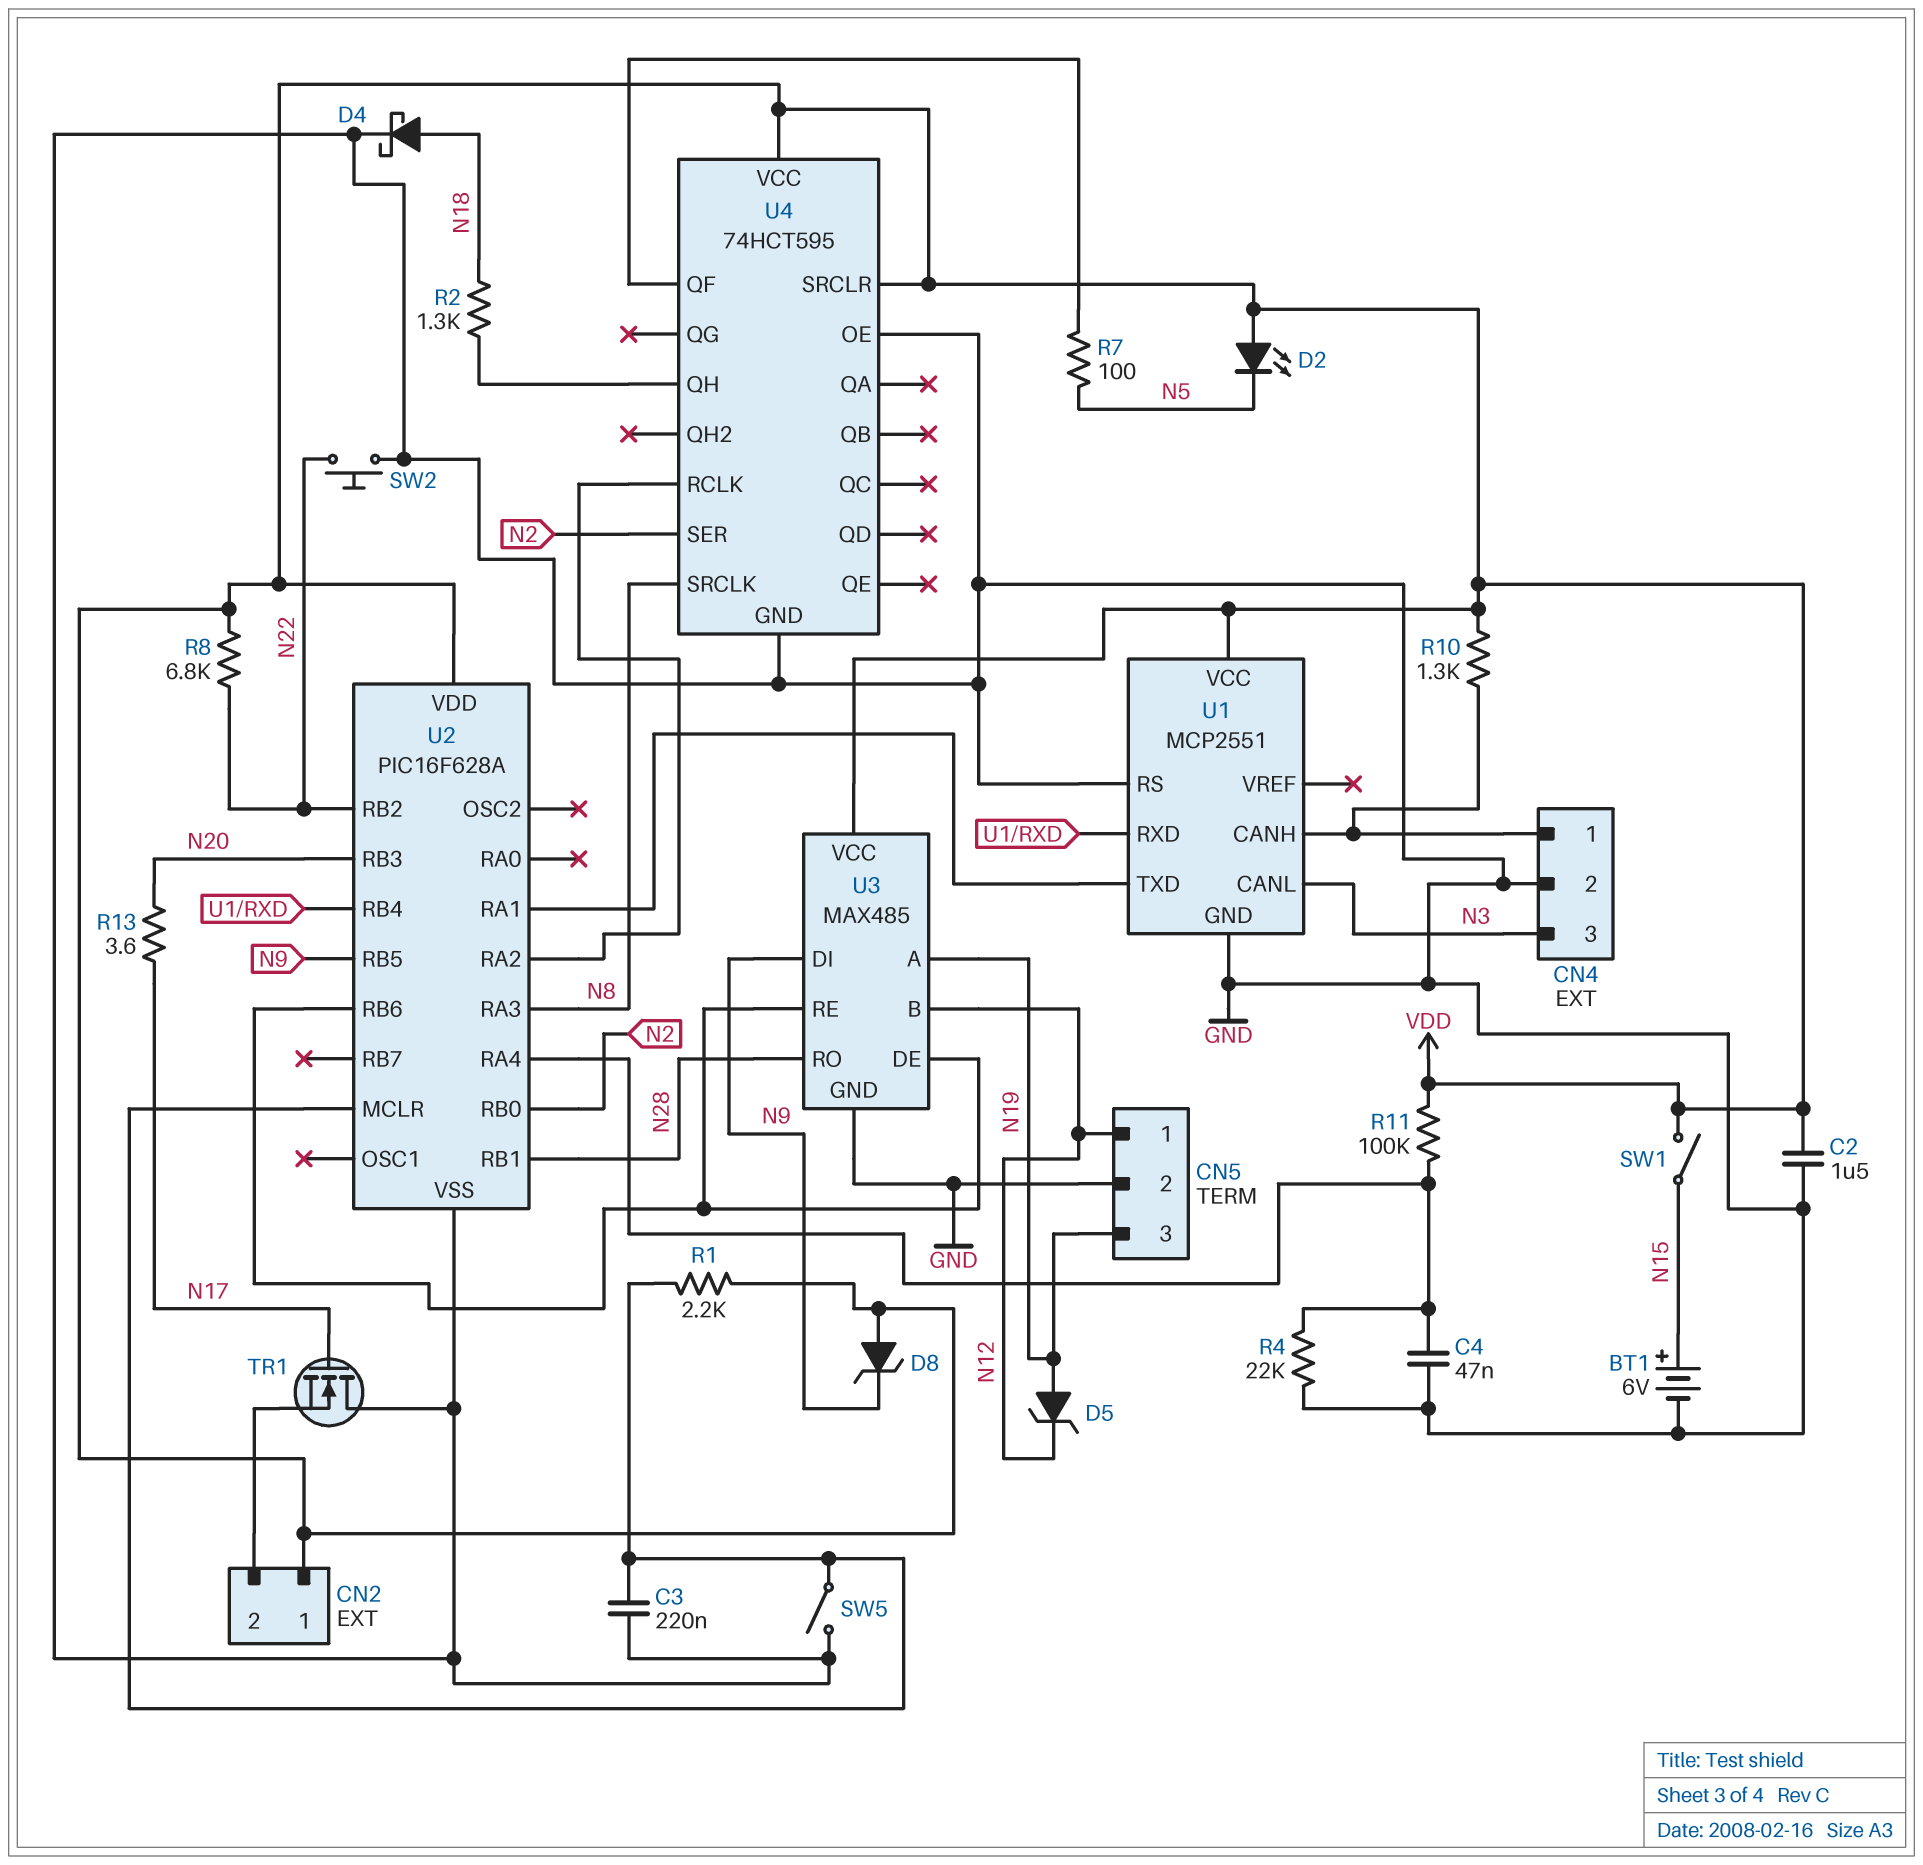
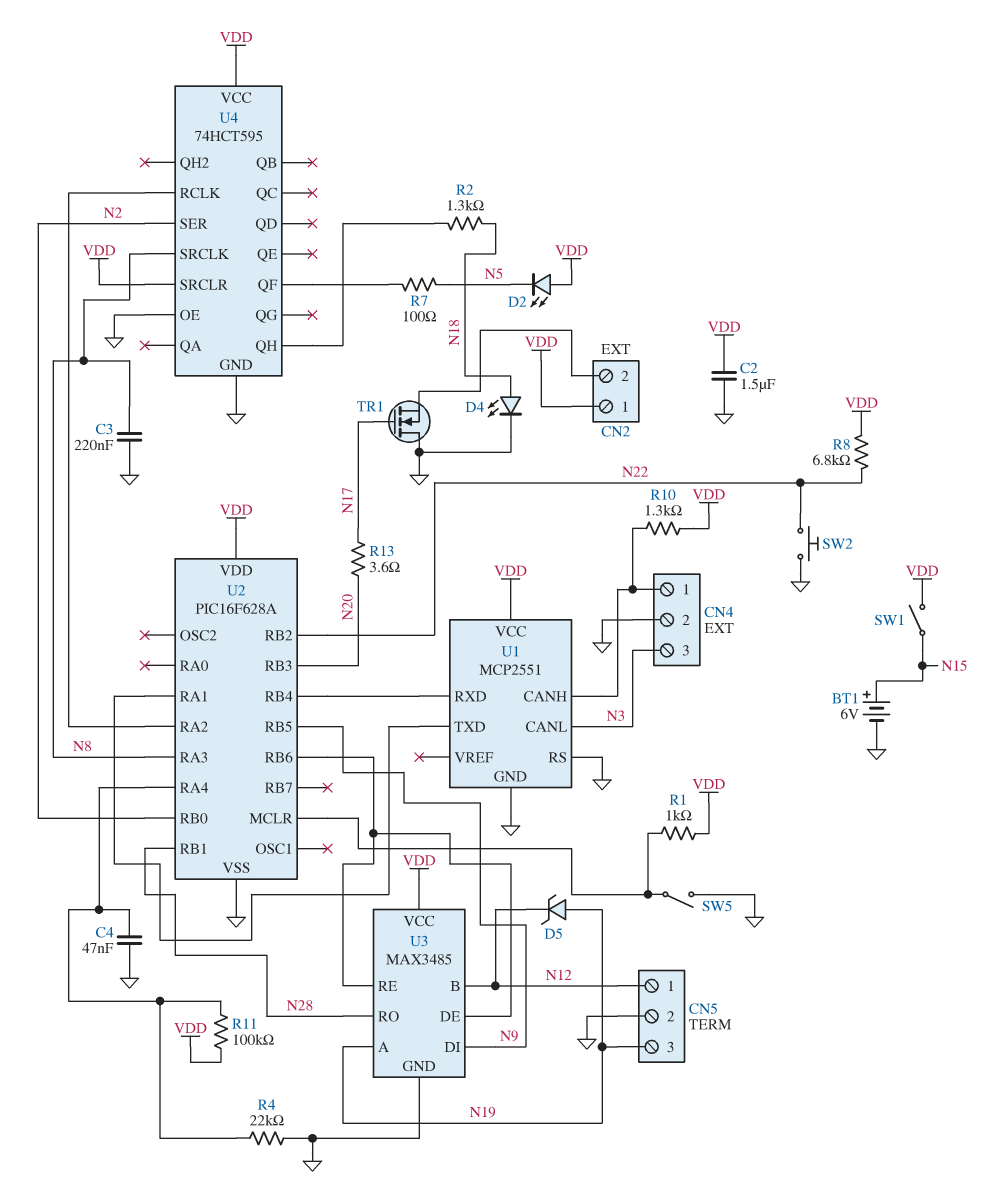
C3: 220nF (GND, U2/MCLR) -> 220nF (GND, N8)
D4: schottky (A N18, K GND) -> LED (A N18, K GND)
D8: zener (A VDD, K N9) -> none
R1: 2.2k (U2/MCLR, VDD) -> 1k (U2/MCLR, VDD)
U3: MAX485 -> MAX3485

